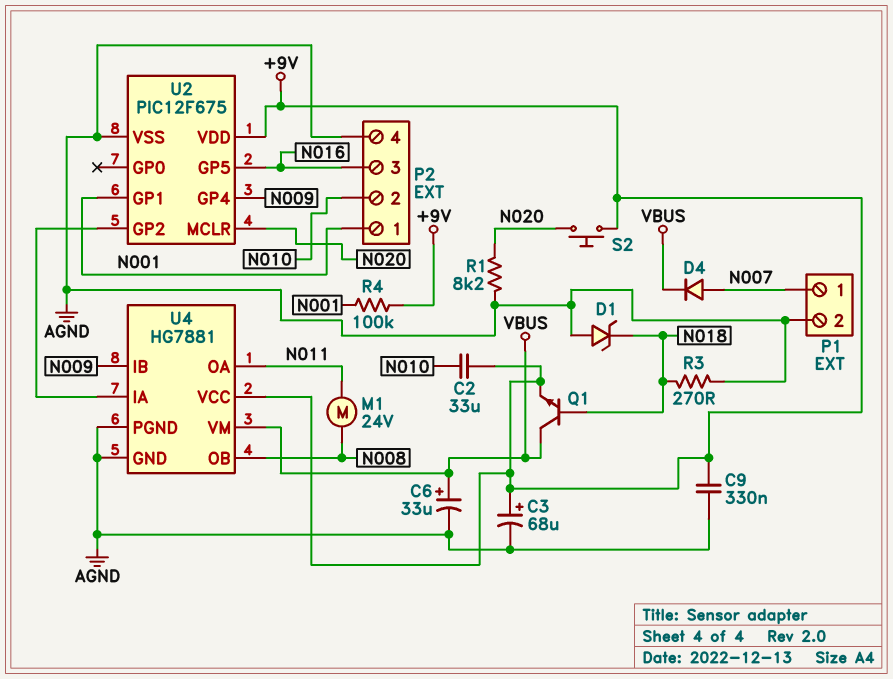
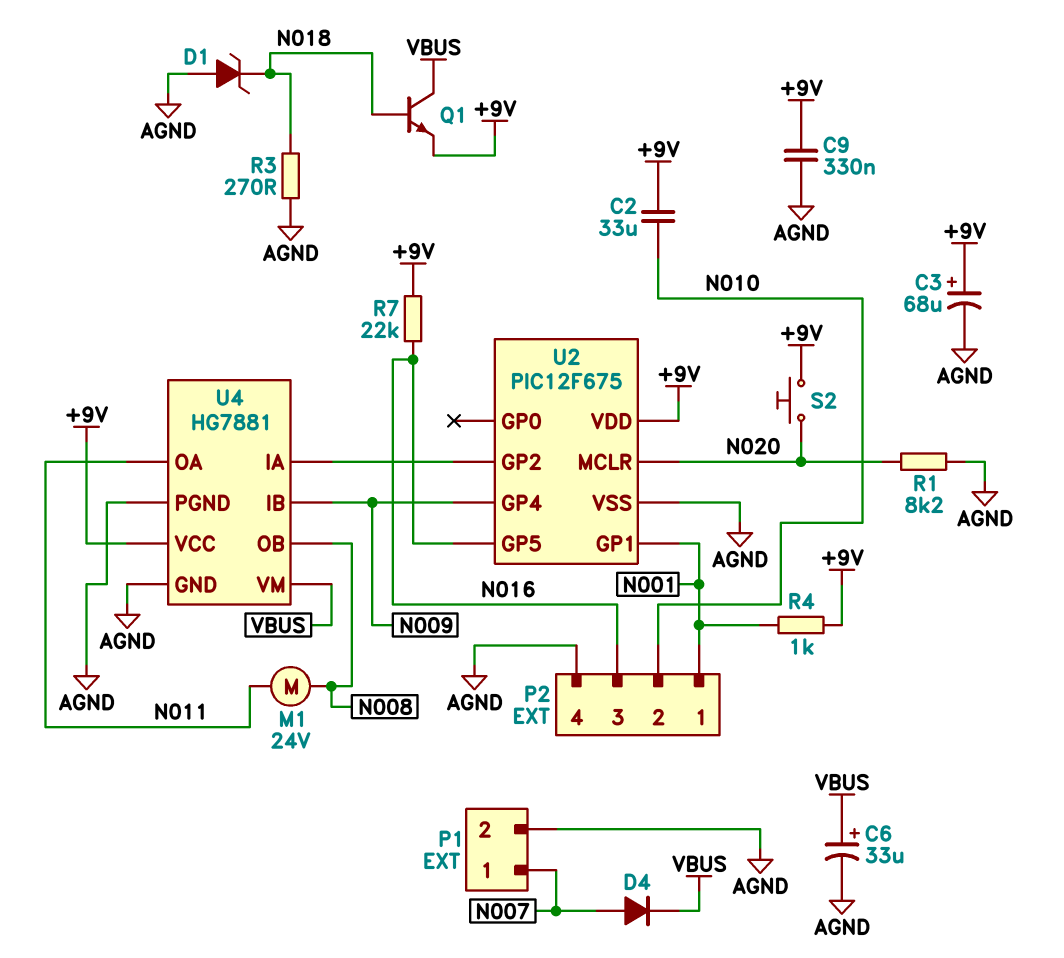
R4: 100k (+9V, N001) -> 1k (+9V, N001)
R7: none -> 22k (+9V, N016)

